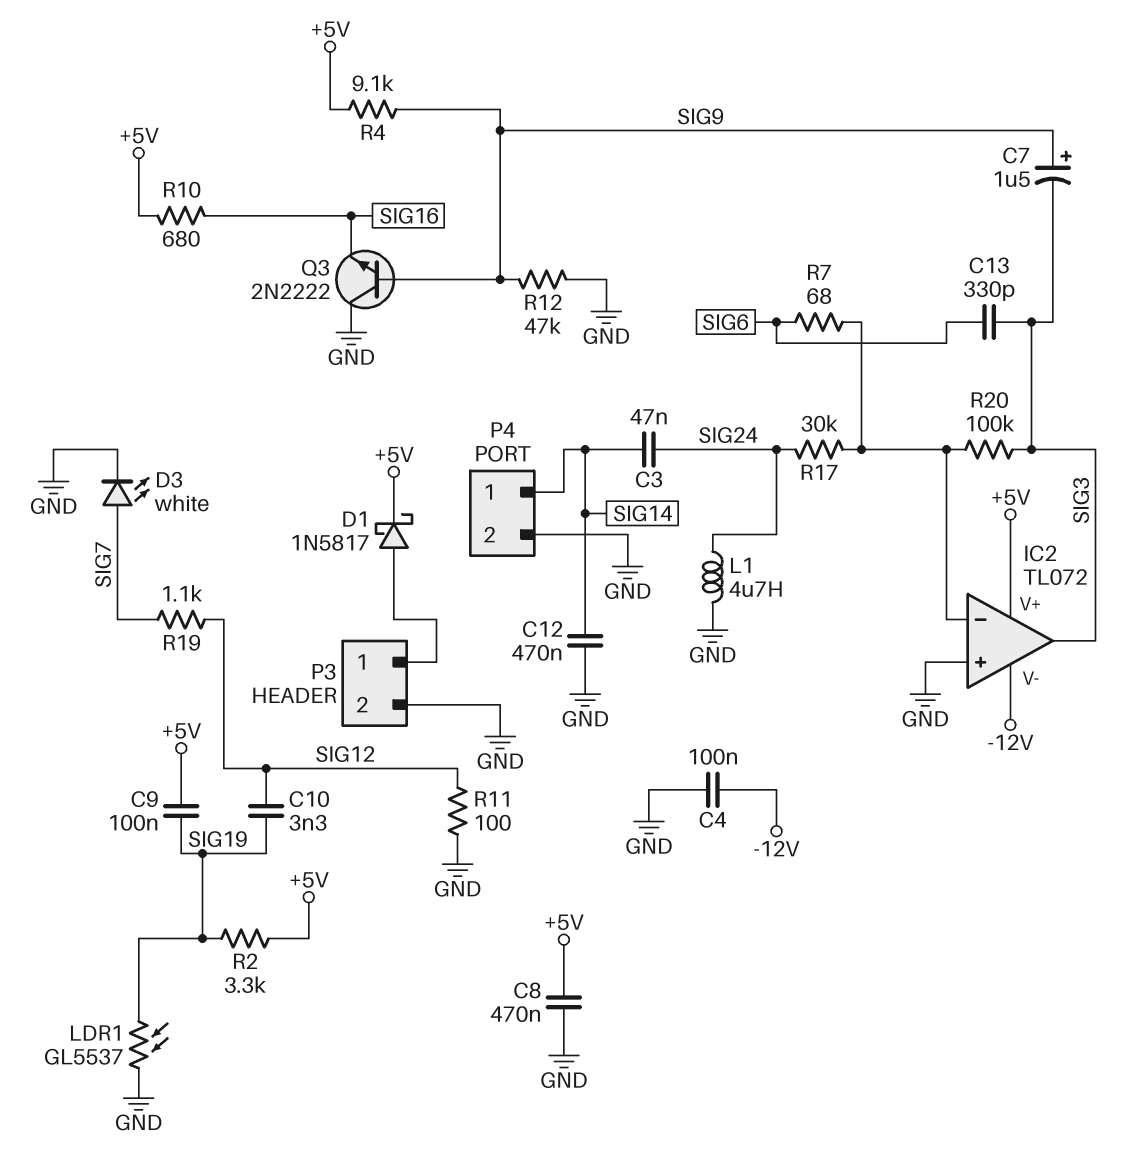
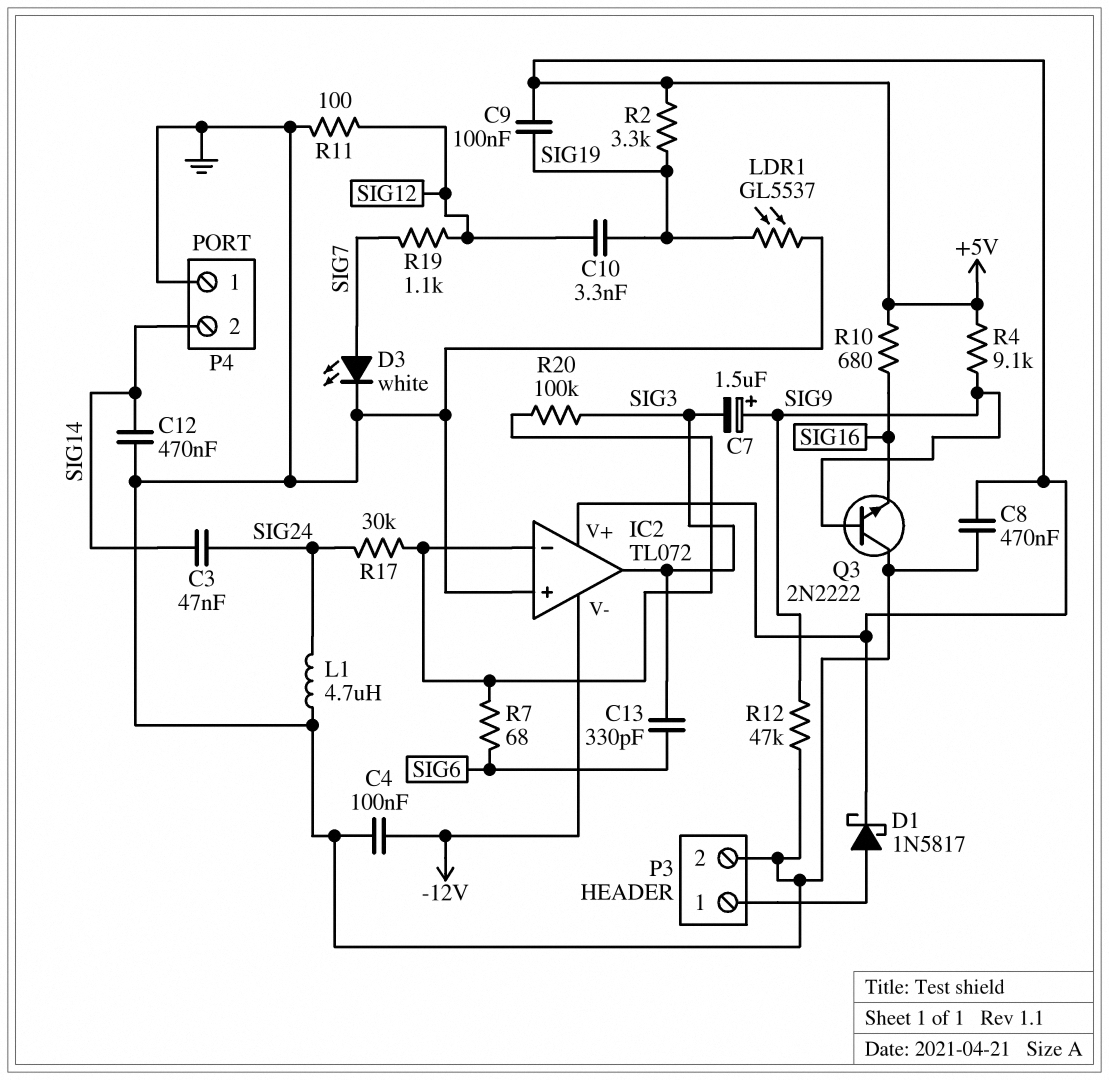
P4 pin 1: SIG14 -> GND
P4 pin 2: GND -> SIG14

